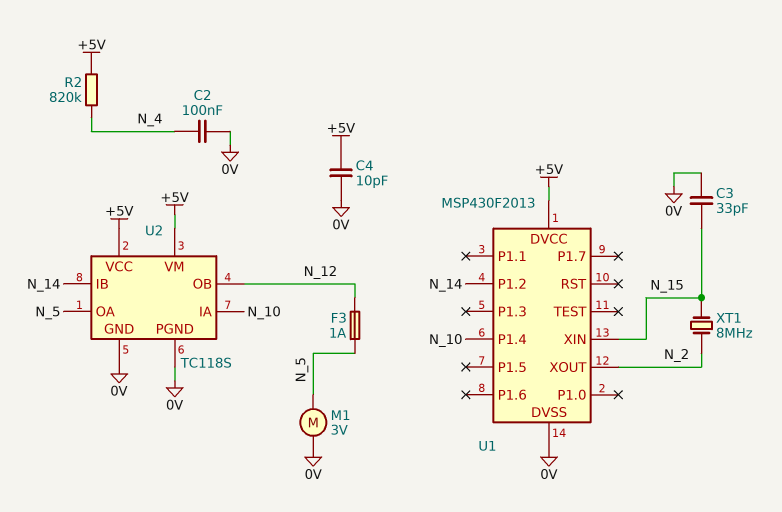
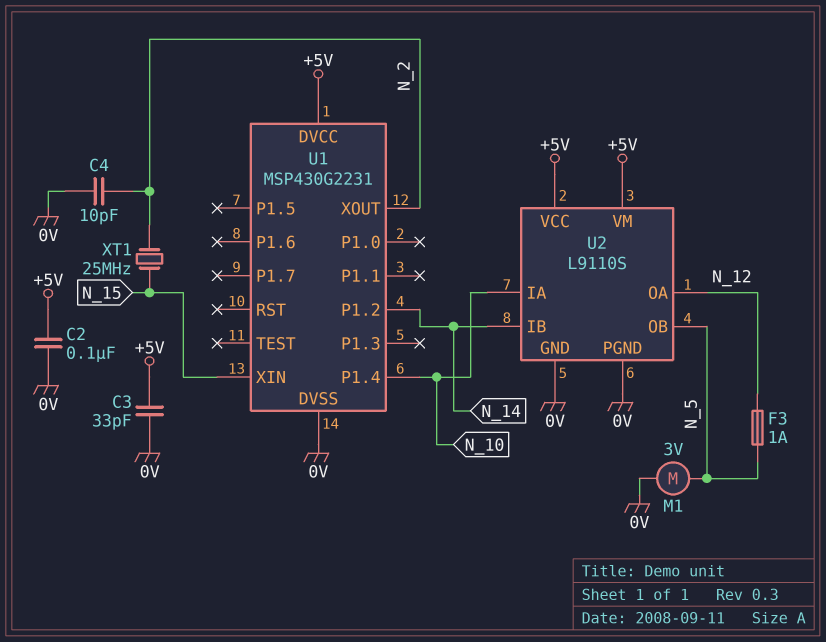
C2: 100nF (0V, N_4) -> 100nF (+5V, 0V)
C3: 33pF (0V, N_15) -> 33pF (+5V, 0V)
C4: 10pF (+5V, 0V) -> 10pF (0V, N_2)
R2: 820k (+5V, N_4) -> none
U1: MSP430F2013 -> MSP430G2231
U2: TC118S -> L9110S
U2 pin OA: N_5 -> N_12
U2 pin OB: N_12 -> N_5
XT1: 8MHz (N_2, N_15) -> 25MHz (N_2, N_15)

